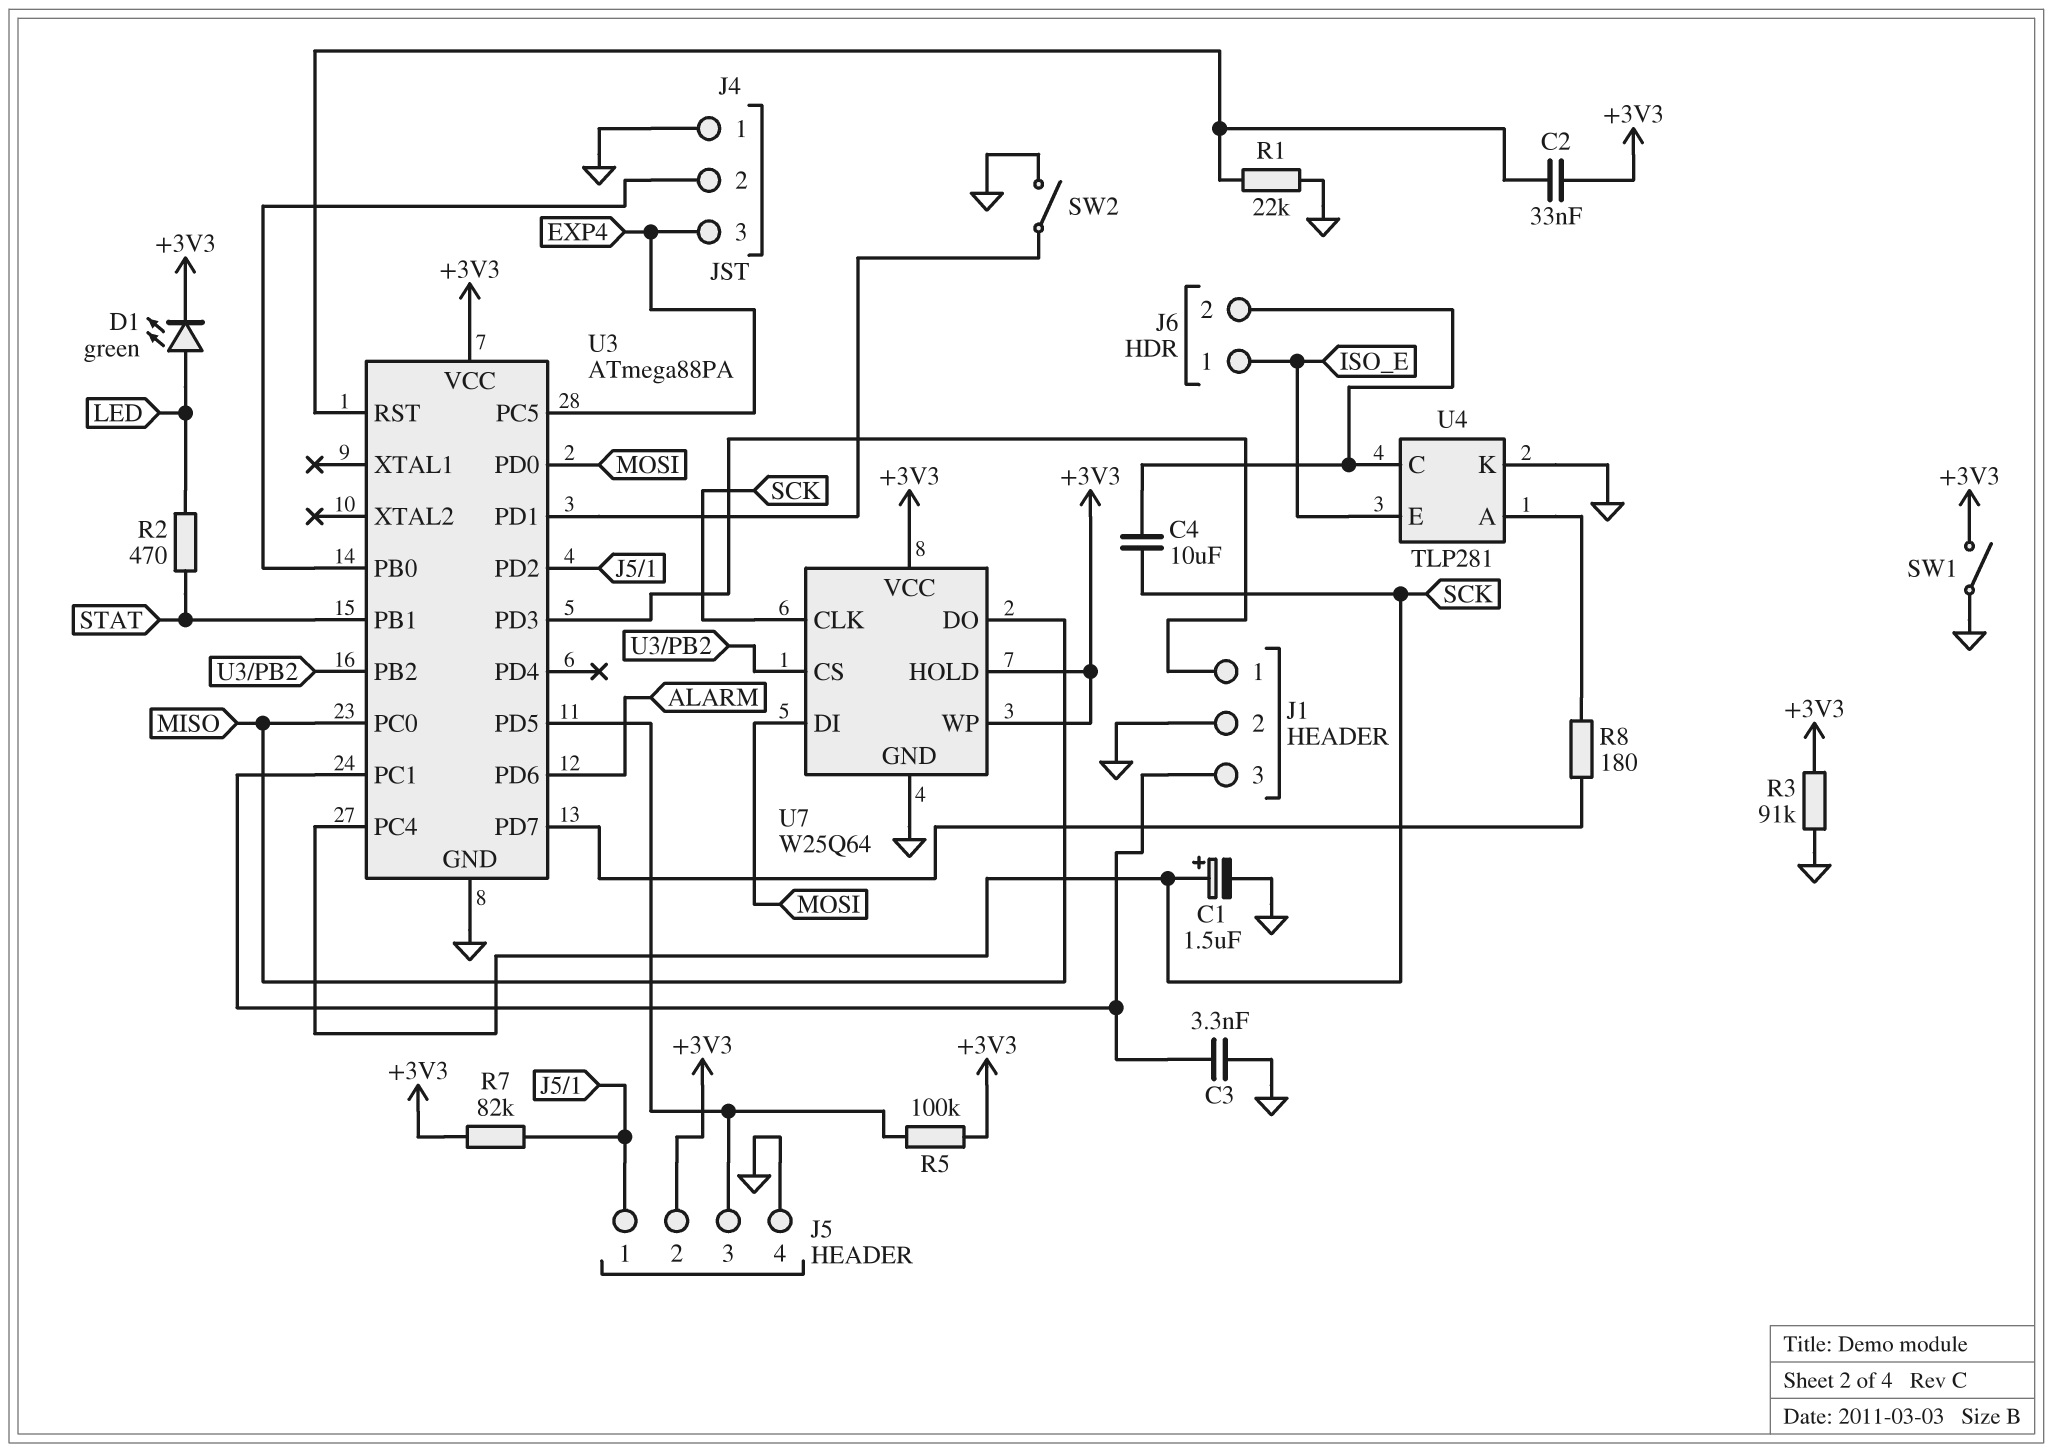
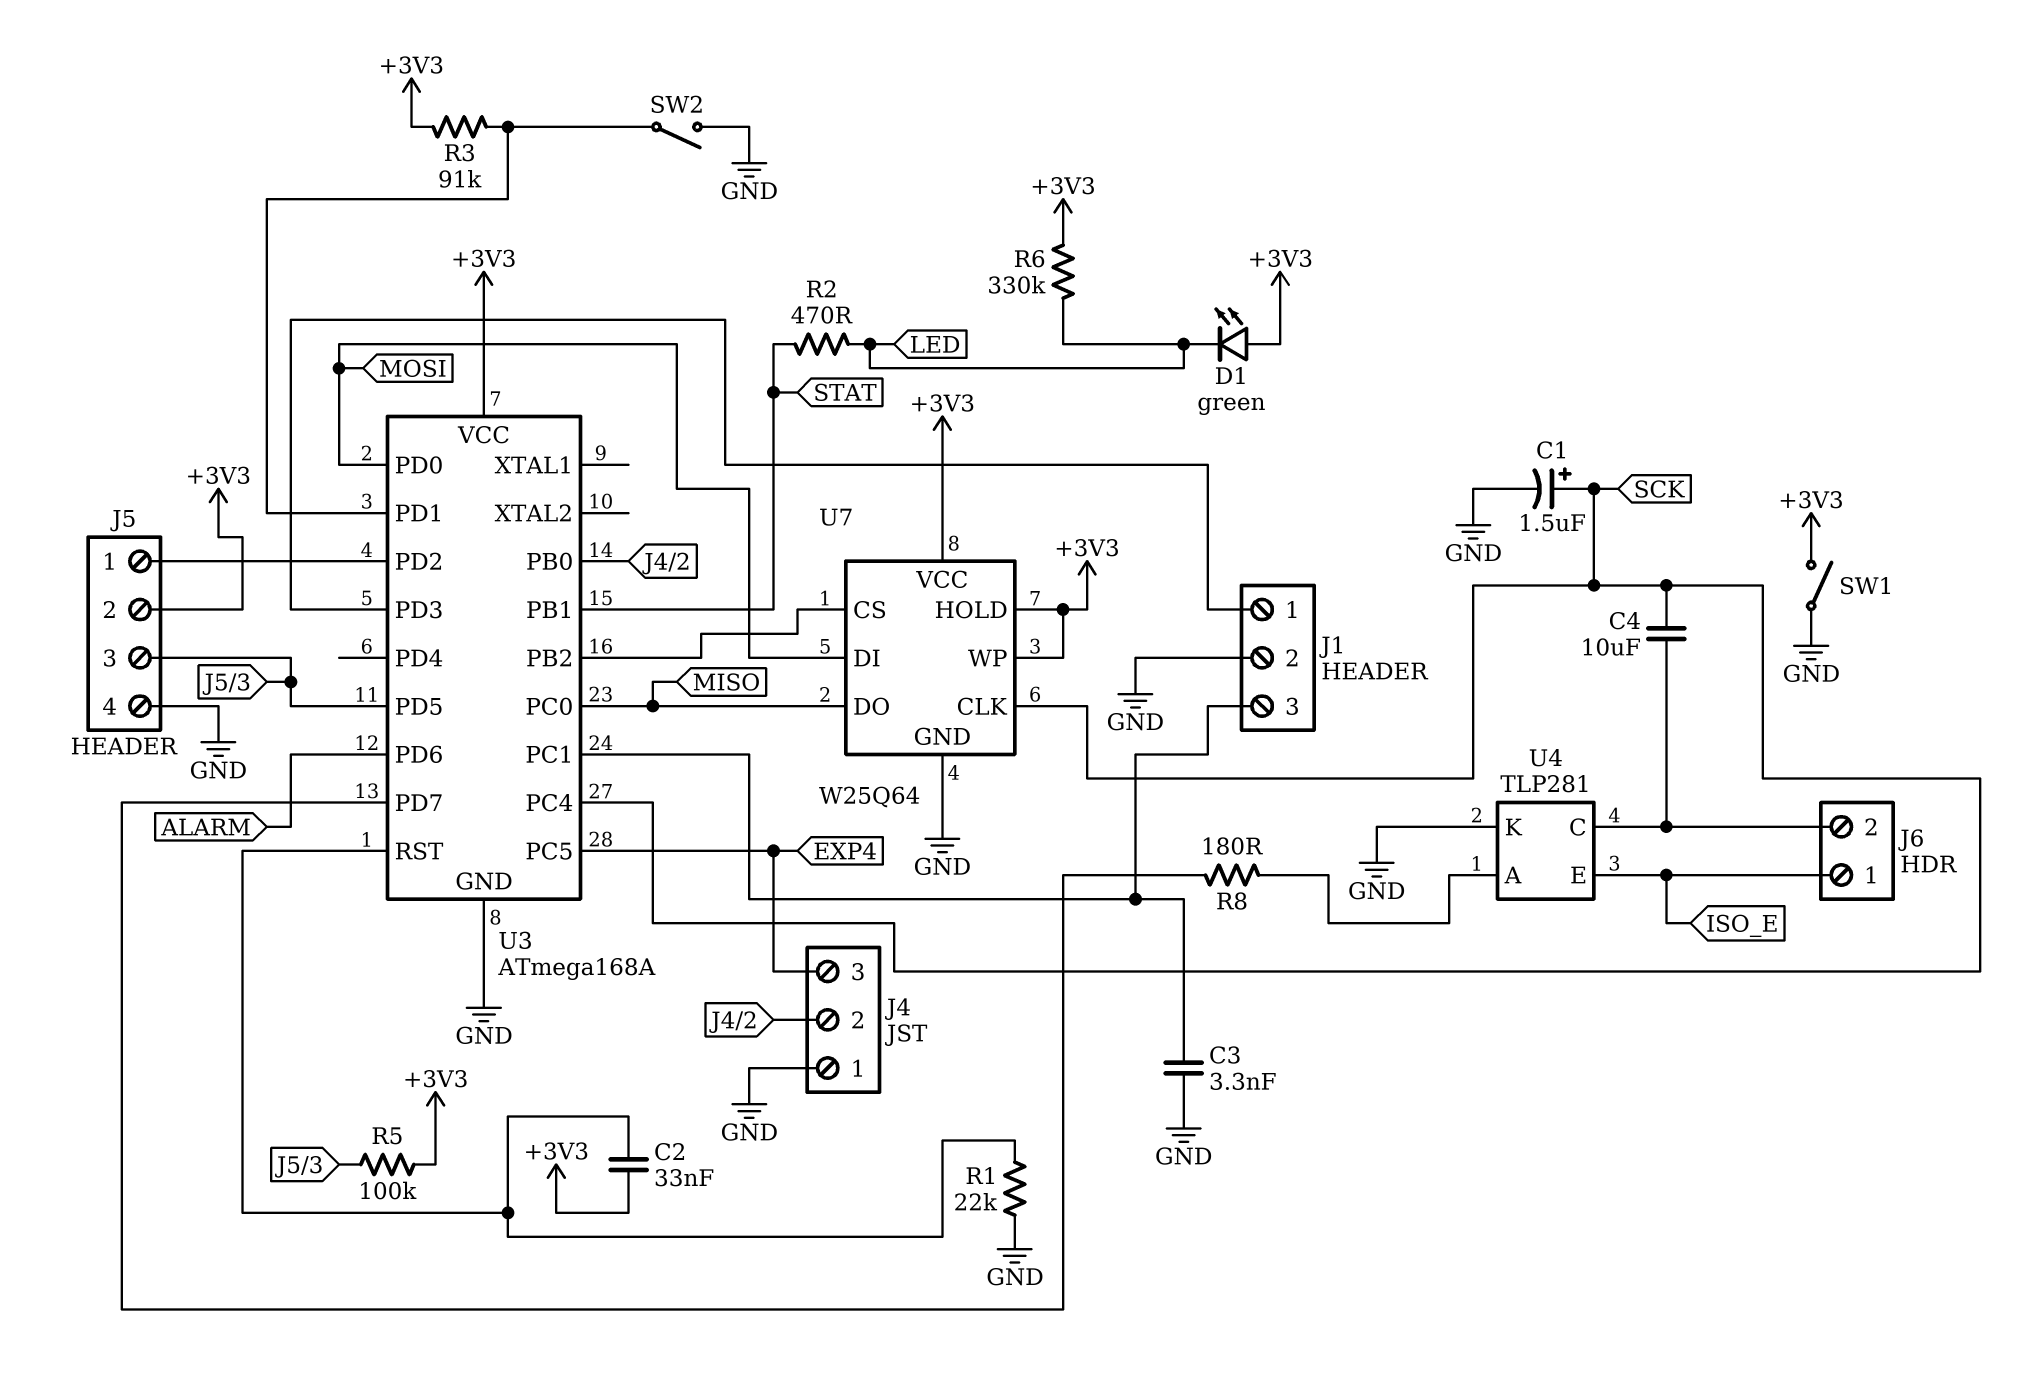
D1: LED green (A LED, K +3V3) -> LED green (A +3V3, K LED)
R3: 91k (+3V3, GND) -> 91k (+3V3, U3/PD1)
R6: none -> 330k (+3V3, LED)
R7: 82k (+3V3, J5/1) -> none
U3: ATmega88PA -> ATmega168A

